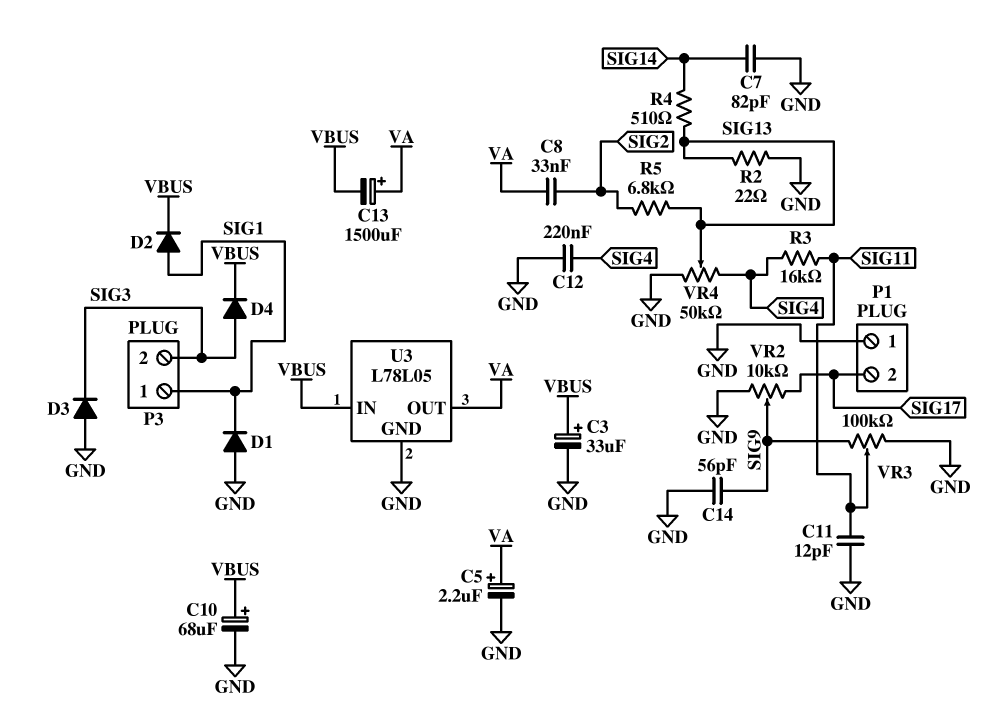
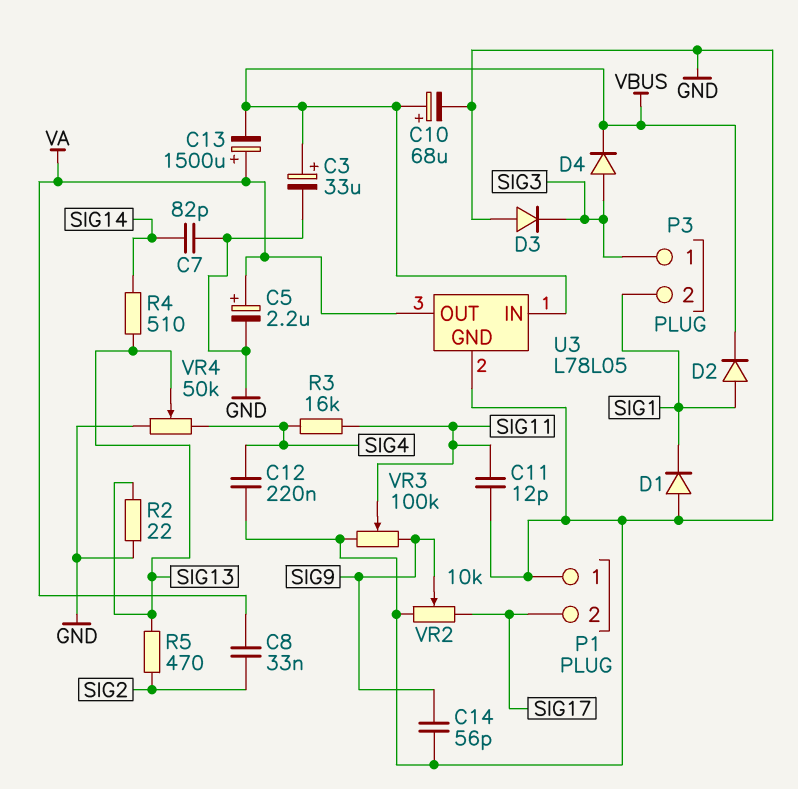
P3 pin 1: SIG1 -> SIG3
P3 pin 2: SIG3 -> SIG1
R5: 6.8k (SIG2, SIG13) -> 470 (SIG2, SIG13)

